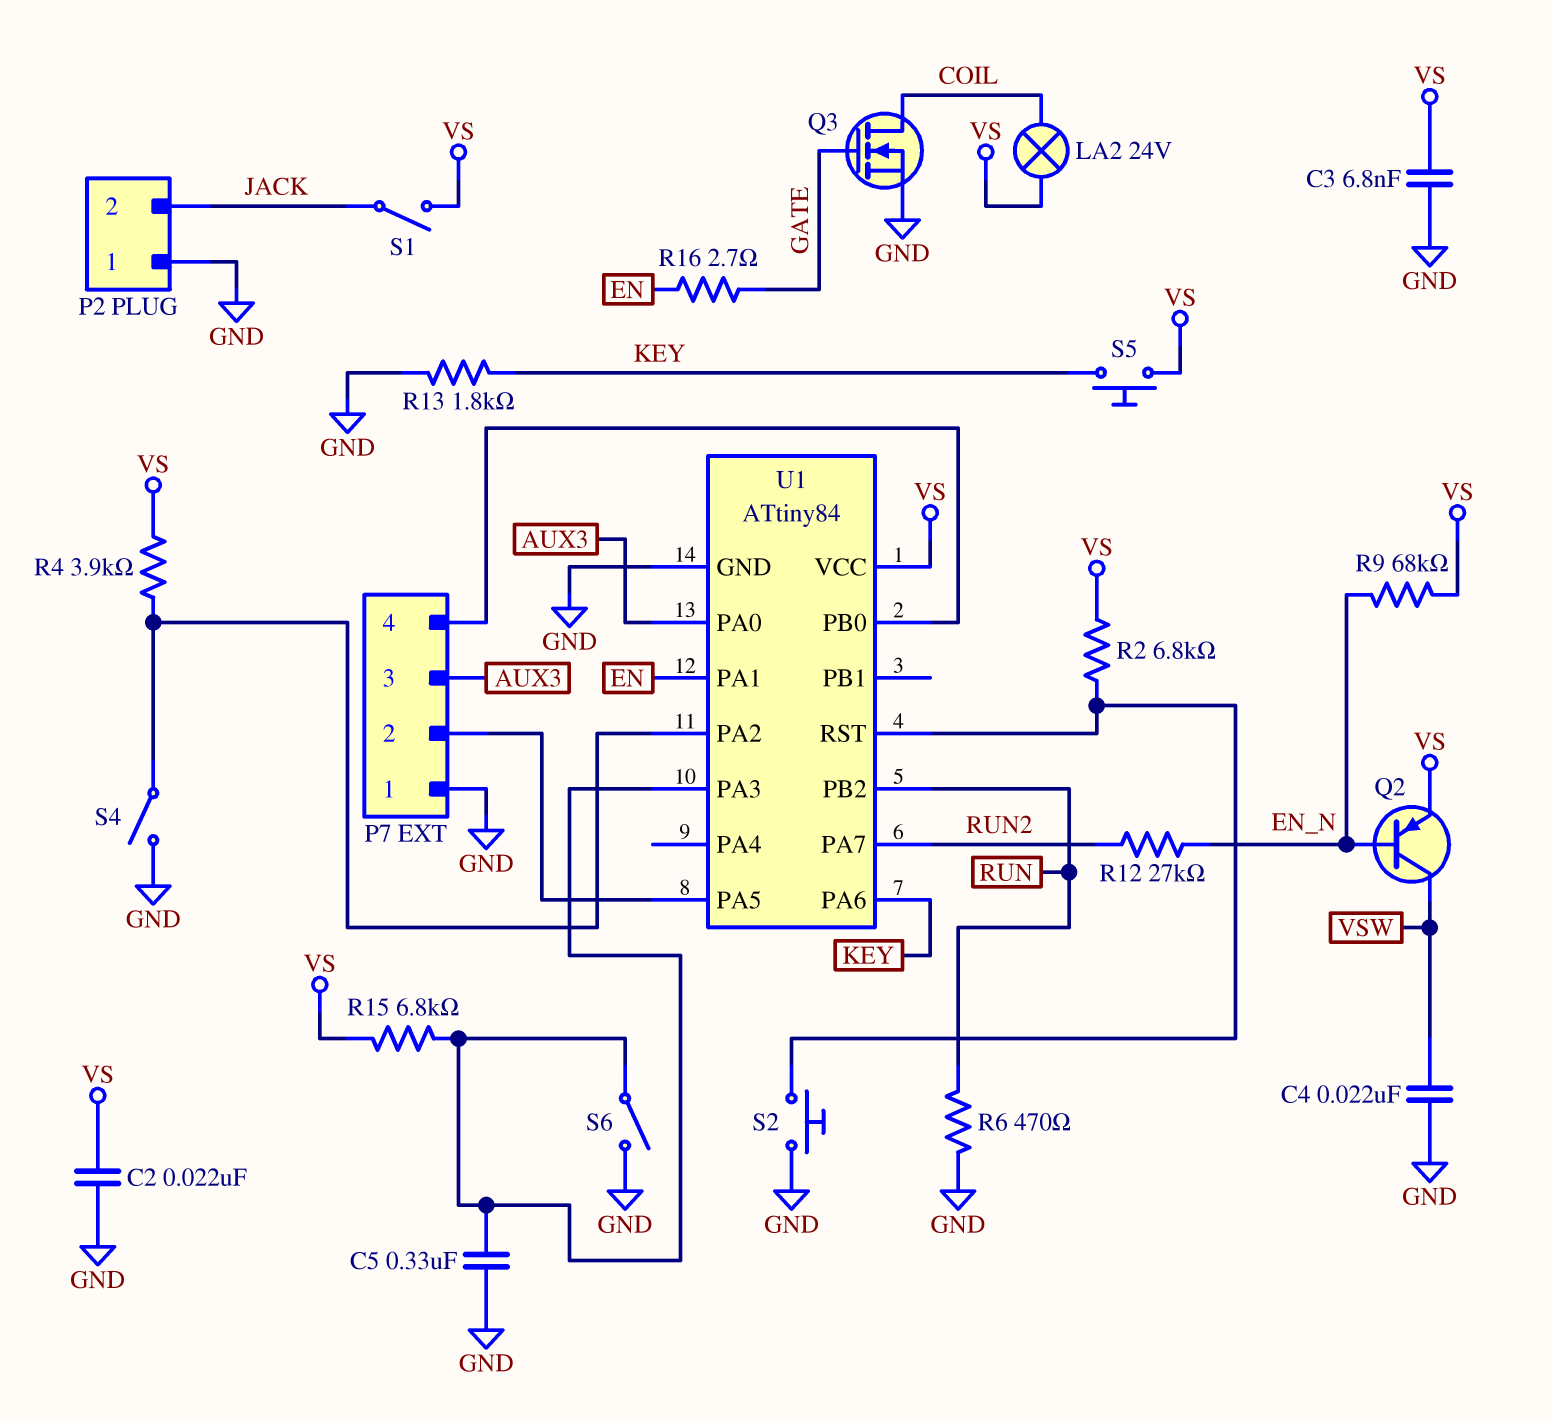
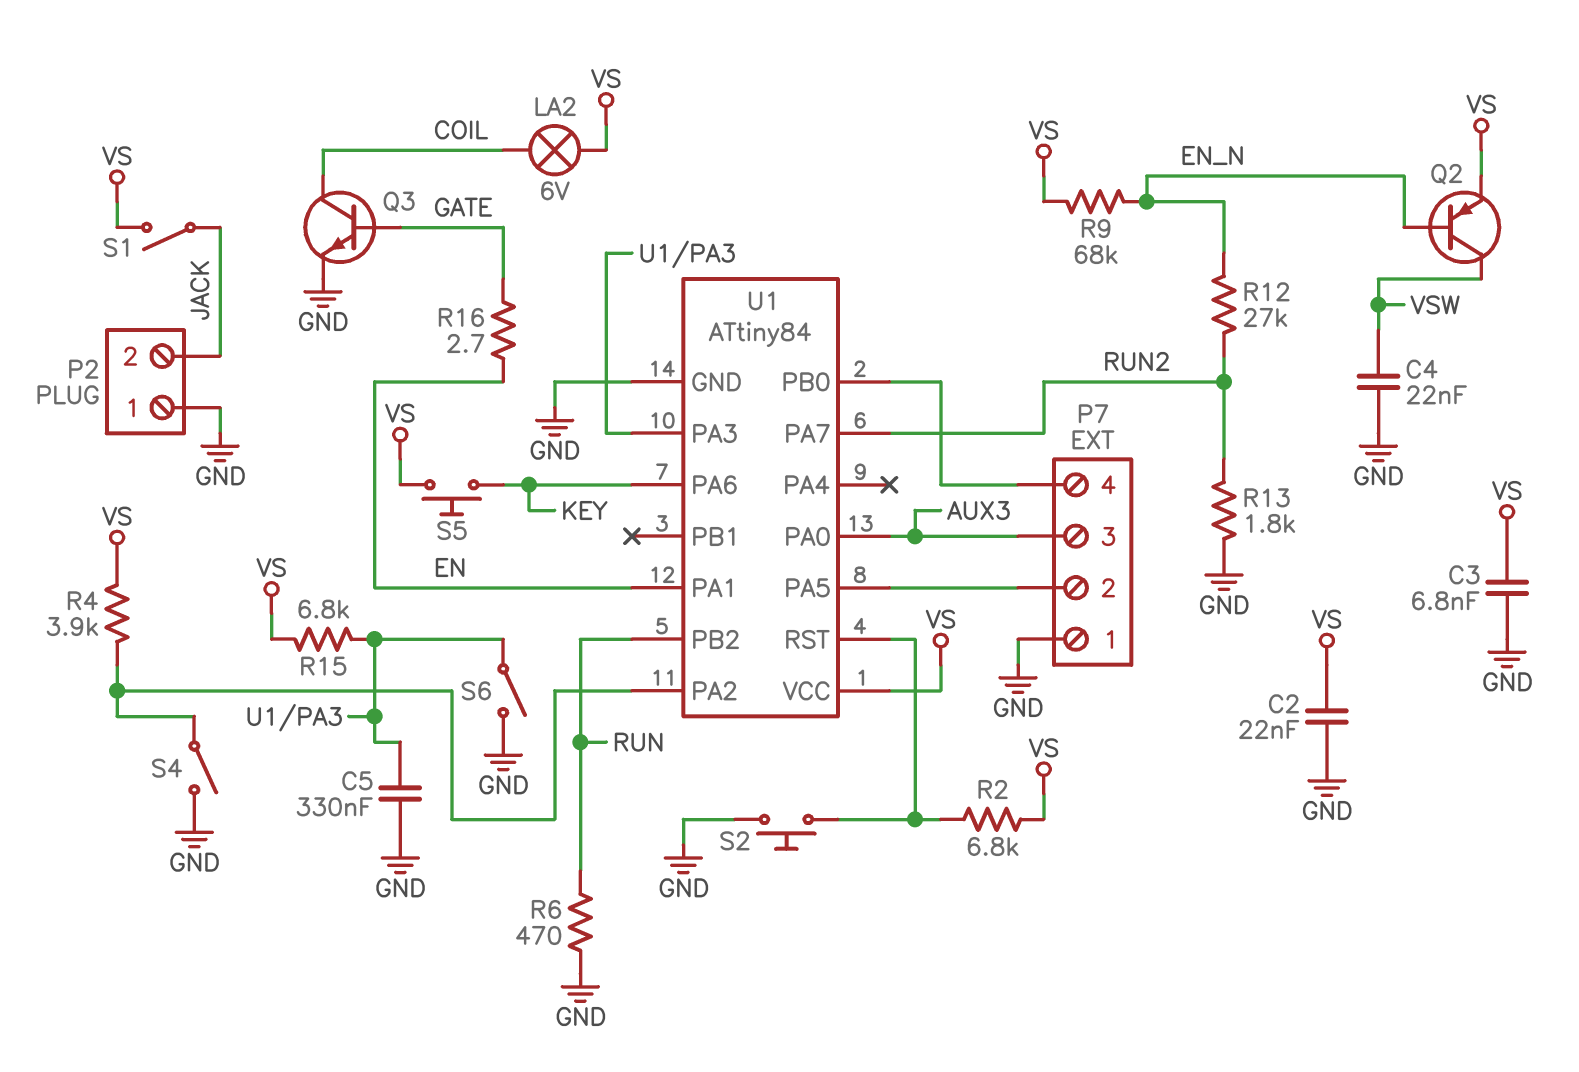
LA2: lamp 24V (COIL, VS) -> lamp 6V (COIL, VS)
Q3: NMOS (G GATE, D COIL, S GND) -> NPN (B GATE, C COIL, E GND)
R13: 1.8k (GND, KEY) -> 1.8k (GND, RUN2)

